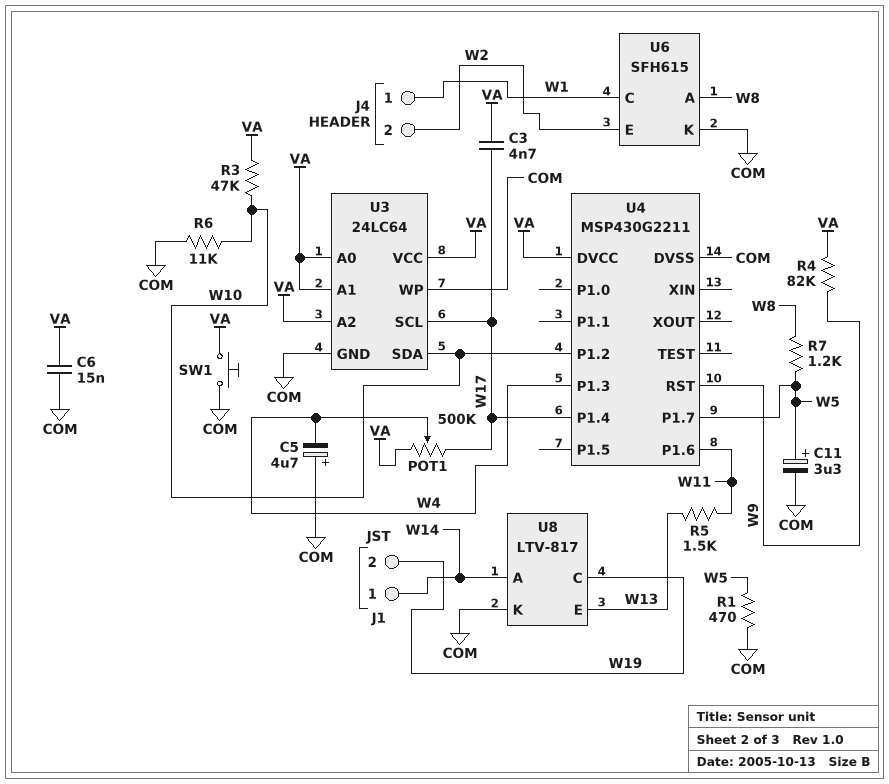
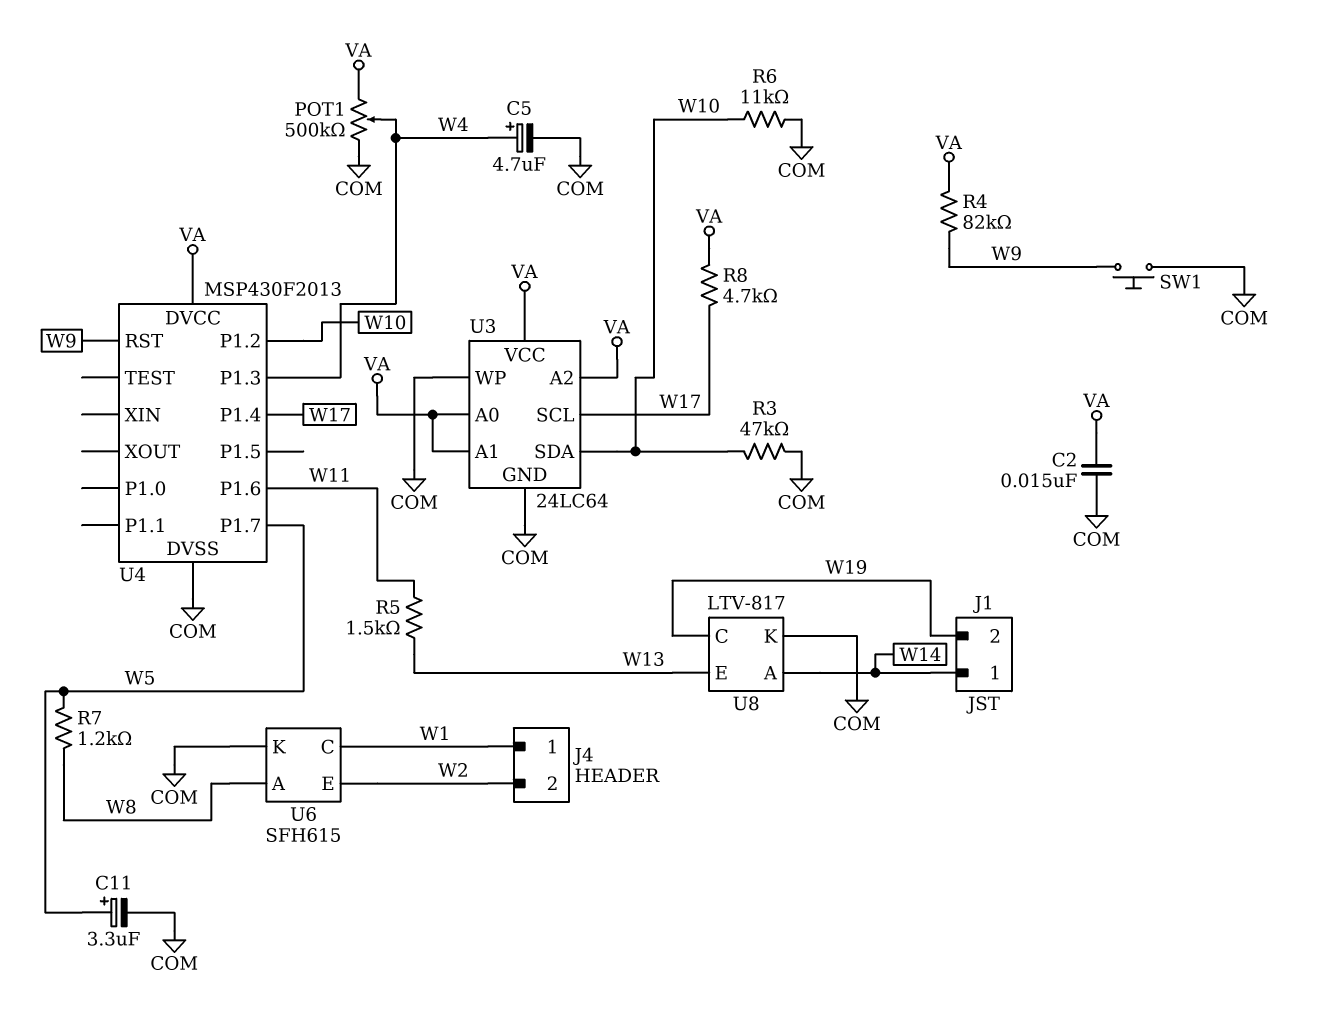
C2: none -> 15nF (COM, VA)
C3: 4.7nF (VA, W17) -> none
C5: 4.7uF (plus COM, minus W4) -> 4.7uF (plus W4, minus COM)
C6: 15nF (COM, VA) -> none
POT1: 500k (VA, W17, wiper W4) -> 500k (COM, VA, wiper W4)
R1: 470 (COM, W5) -> none
R3: 47k (VA, W10) -> 47k (COM, W10)
R8: none -> 4.7k (VA, W17)
SW1: button (COM, VA) -> button (COM, W9)
U4: MSP430G2211 -> MSP430F2013

